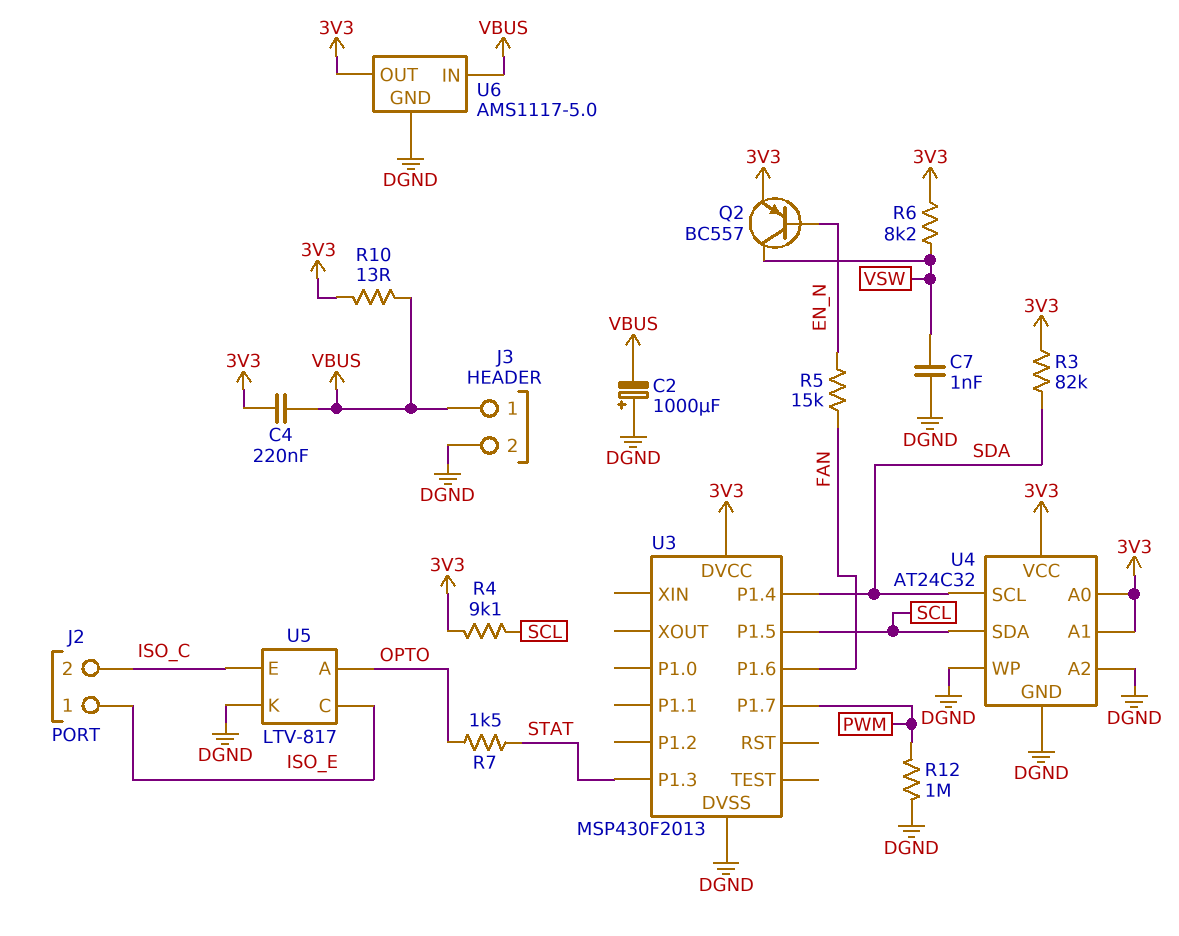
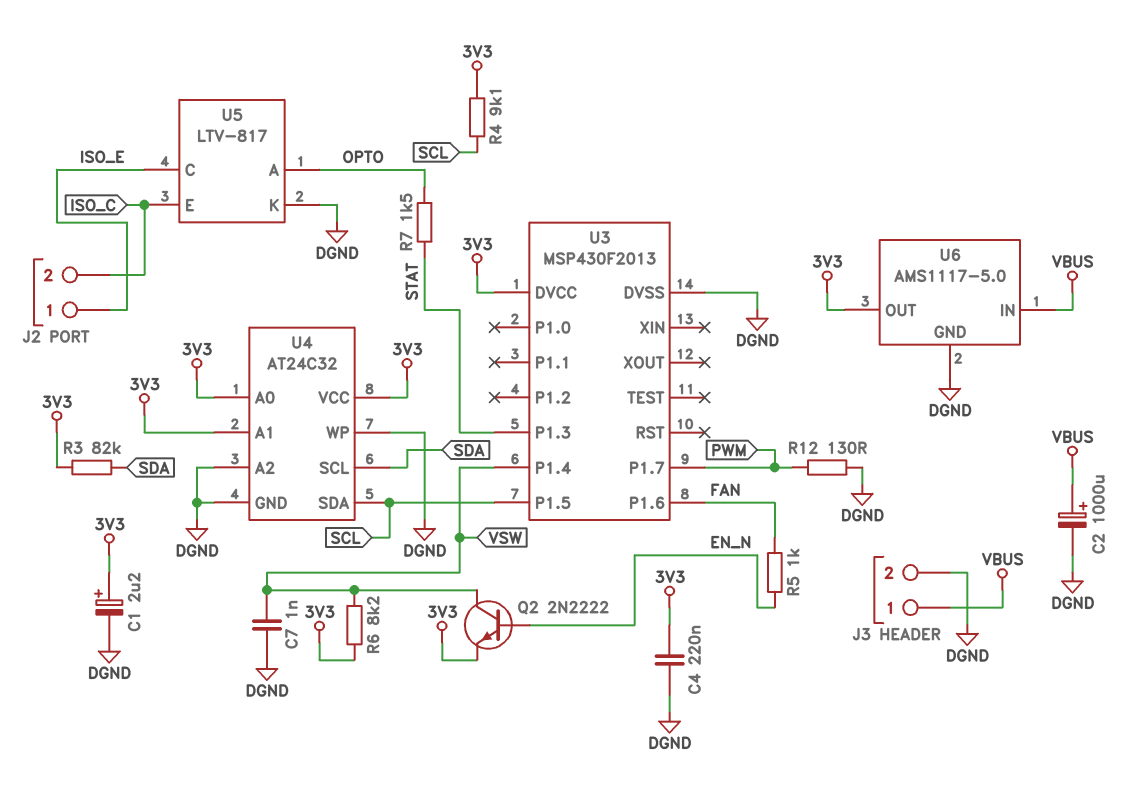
C1: none -> 2.2uF (plus 3V3, minus DGND)
C2: 1000uF (plus DGND, minus VBUS) -> 1000uF (plus VBUS, minus DGND)
C4: 220nF (3V3, VBUS) -> 220nF (3V3, DGND)
Q2: PNP BC557 (B EN_N, C VSW, E 3V3) -> NPN 2N2222 (B EN_N, C VSW, E 3V3)
R5: 15k (EN_N, FAN) -> 1k (EN_N, FAN)
R10: 13 (3V3, VBUS) -> none
R12: 1M (DGND, PWM) -> 130 (DGND, PWM)
U3 pin P1.4: SDA -> VSW

